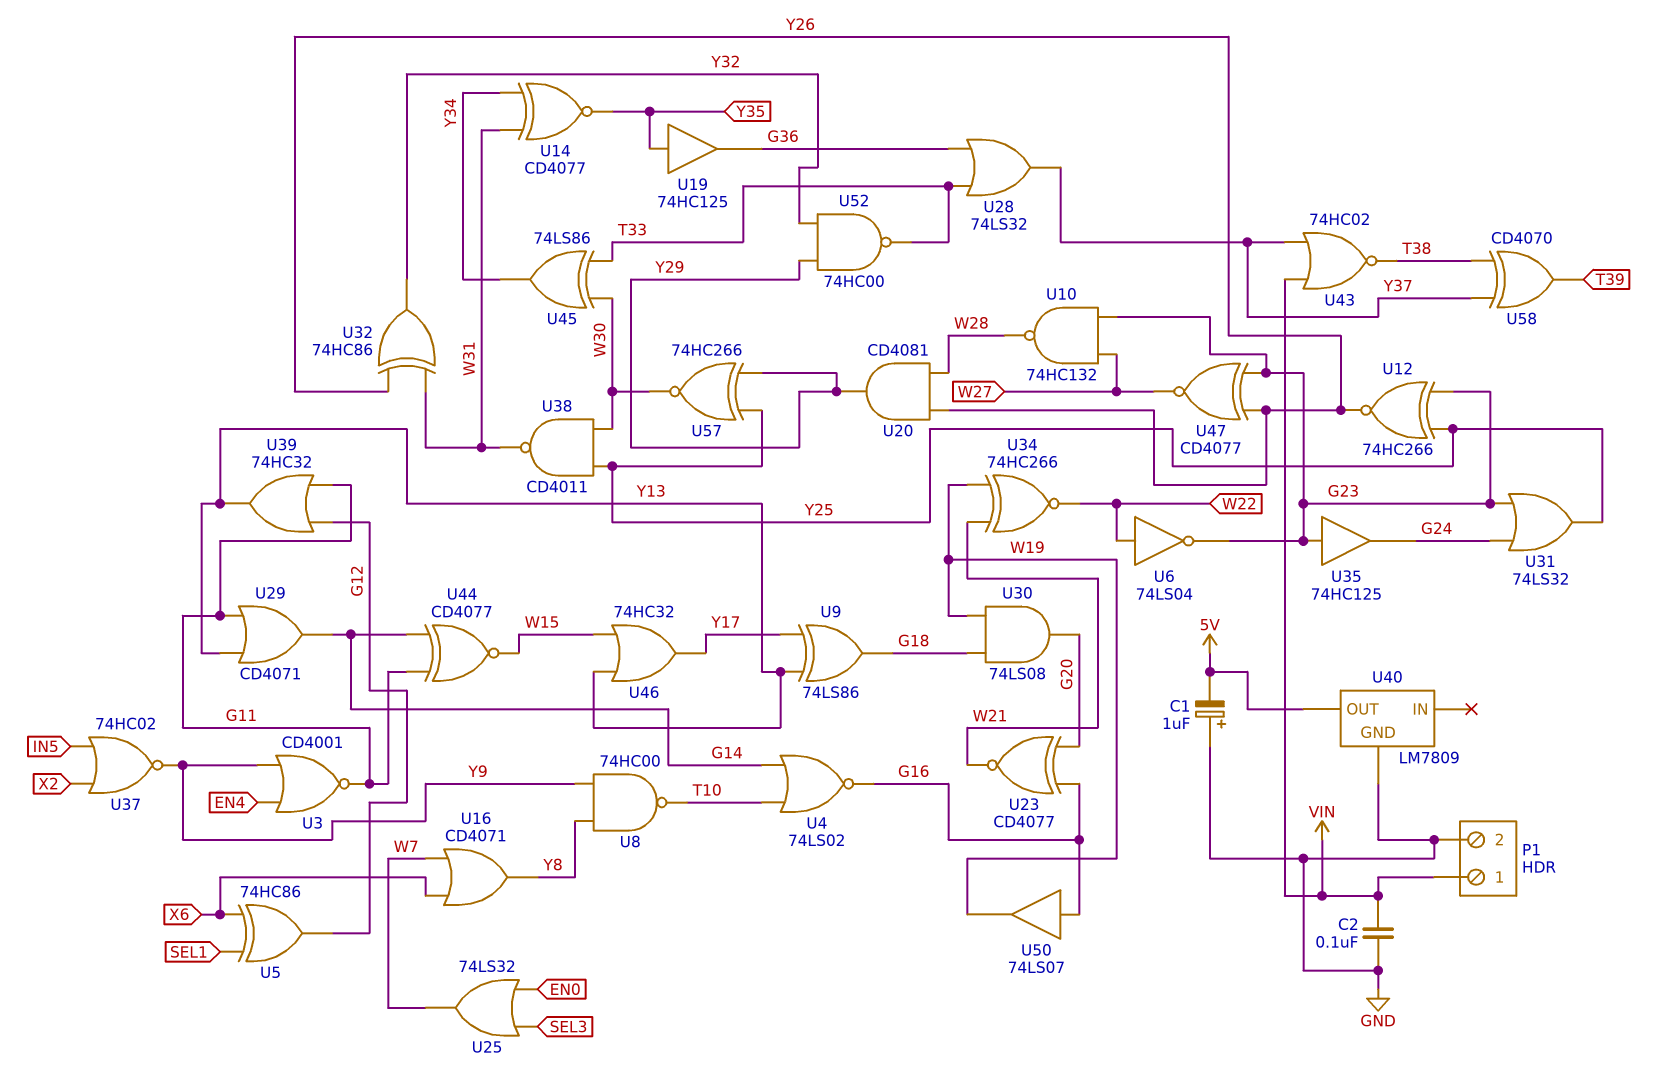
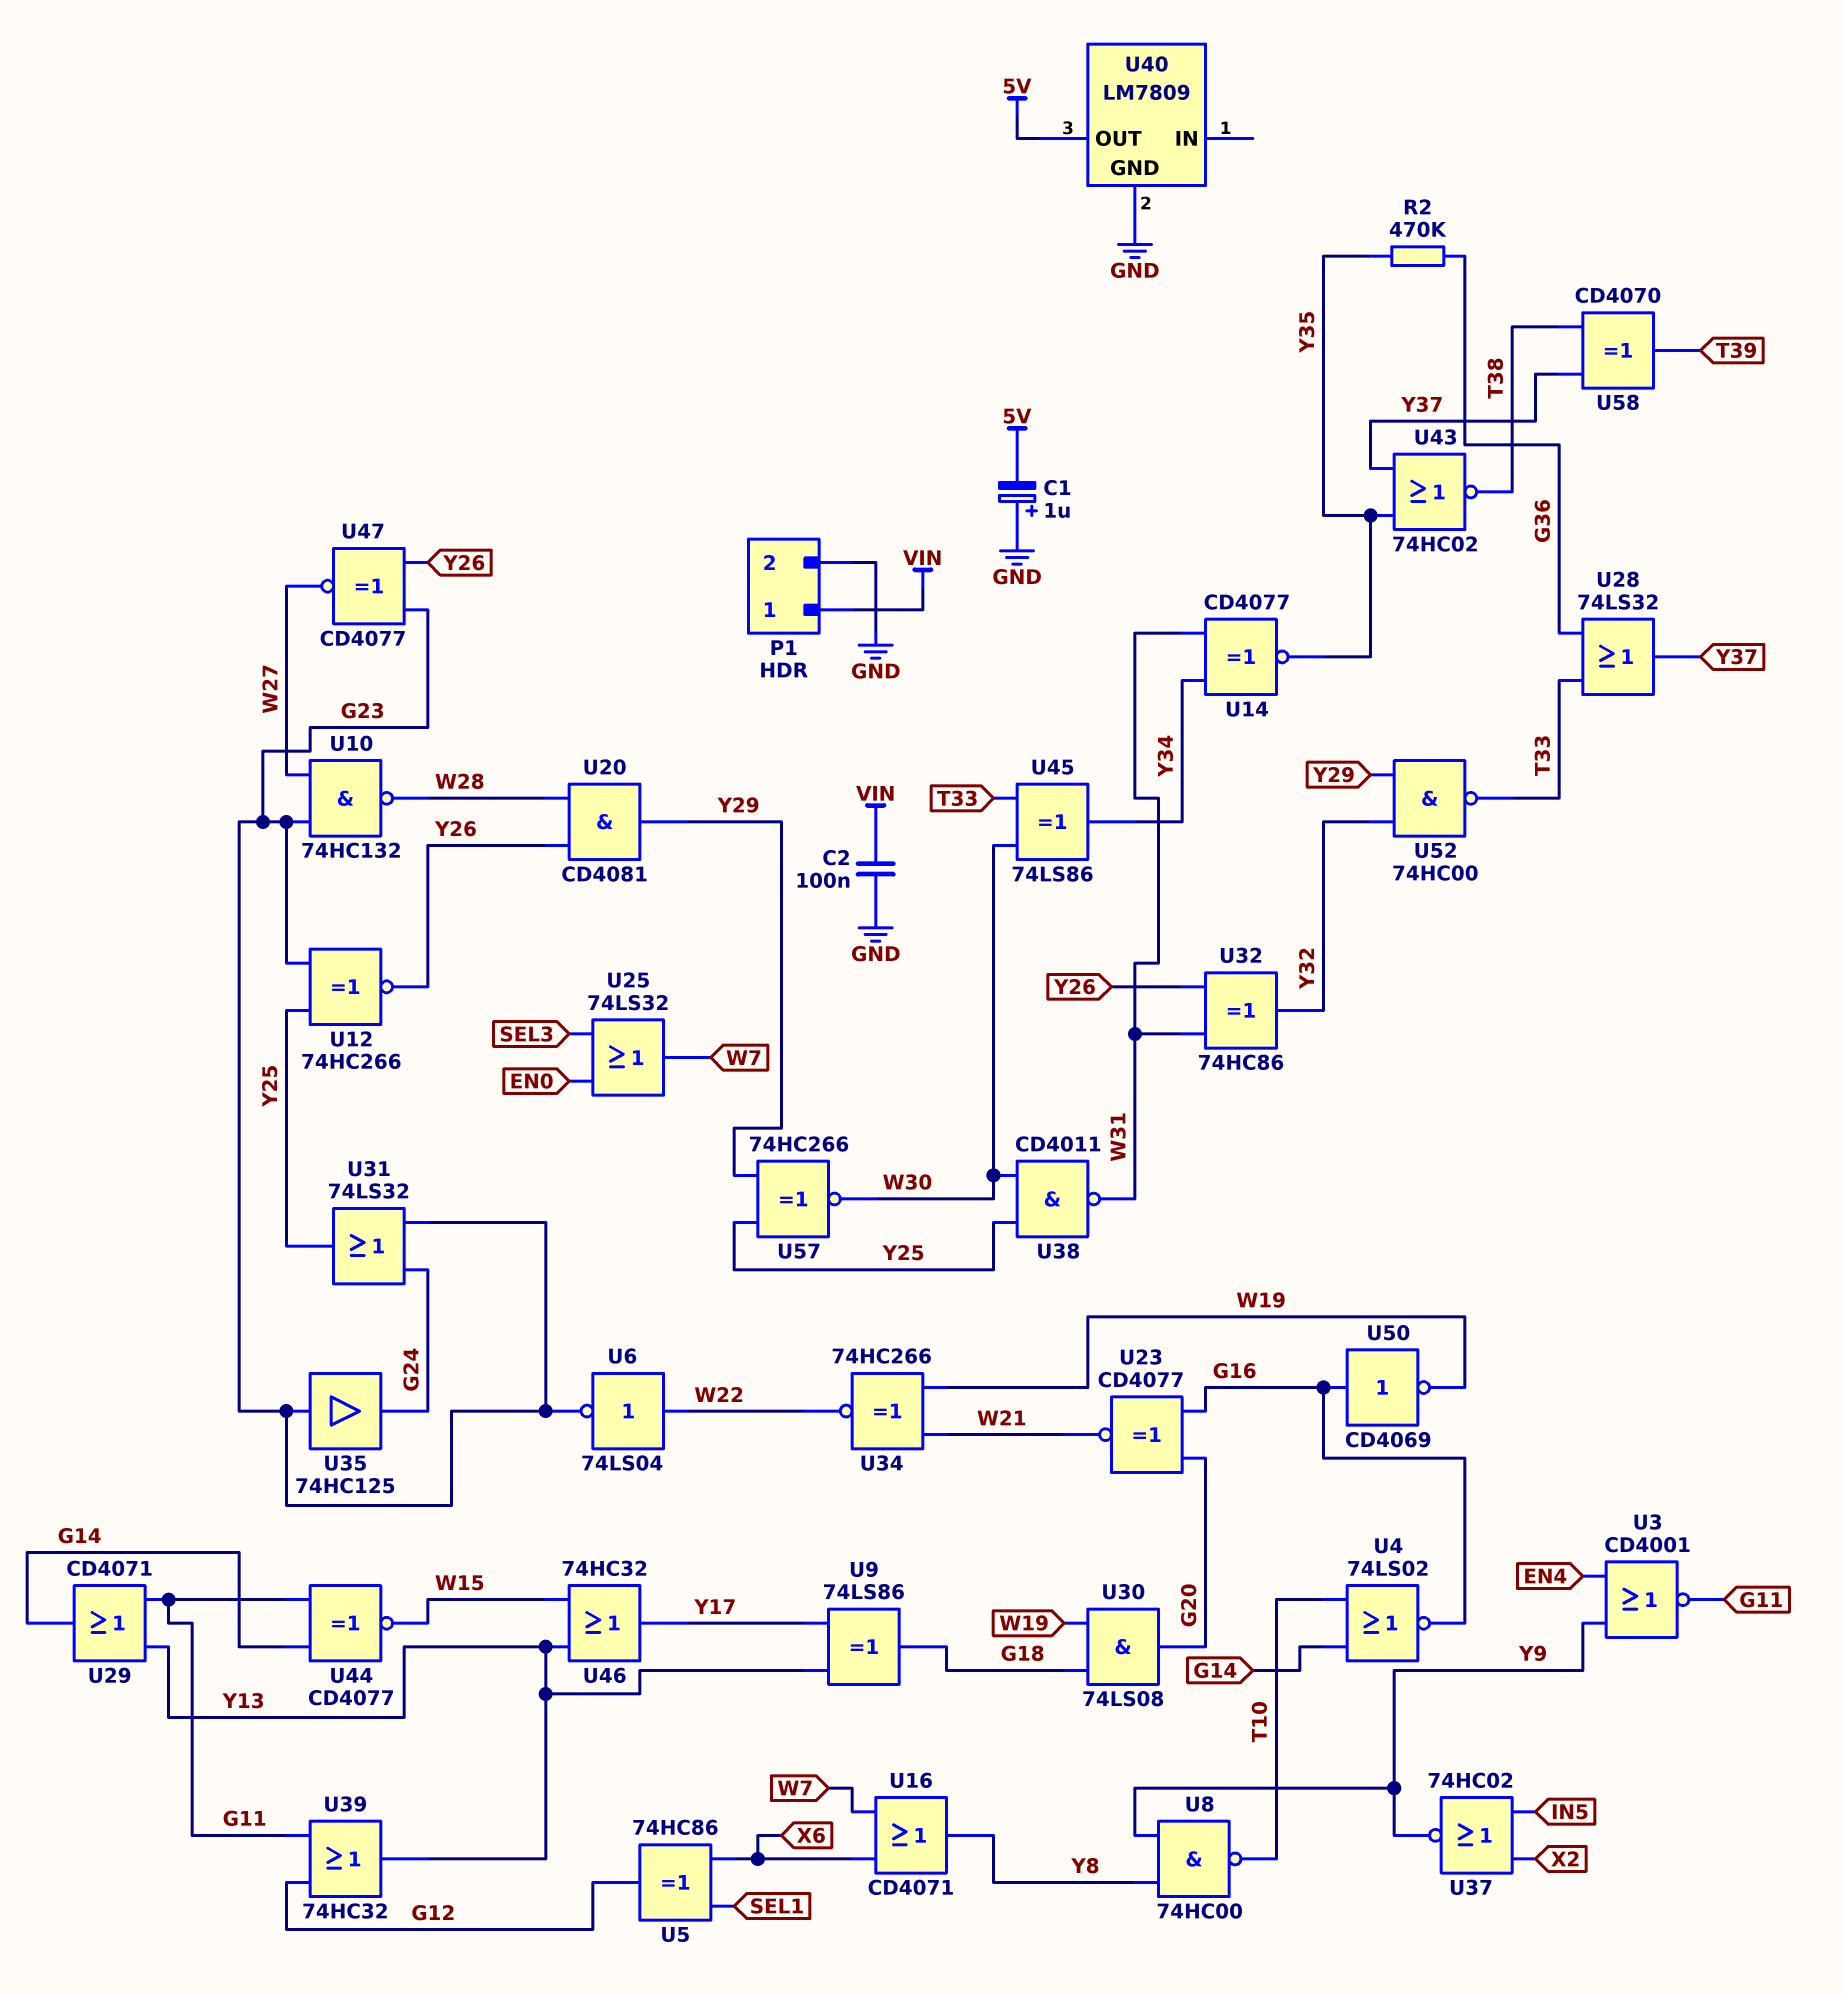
R2: none -> 470k (G36, Y35)
U19: buffer 74HC125 (in Y35, out G36) -> none
U43: NOR 74HC02 (in VIN, in Y37, out T38) -> NOR 74HC02 (in Y35, in Y37, out T38)
U50: buffer 74LS07 (in G16, out W19) -> NOT CD4069 (in G16, out W19)

